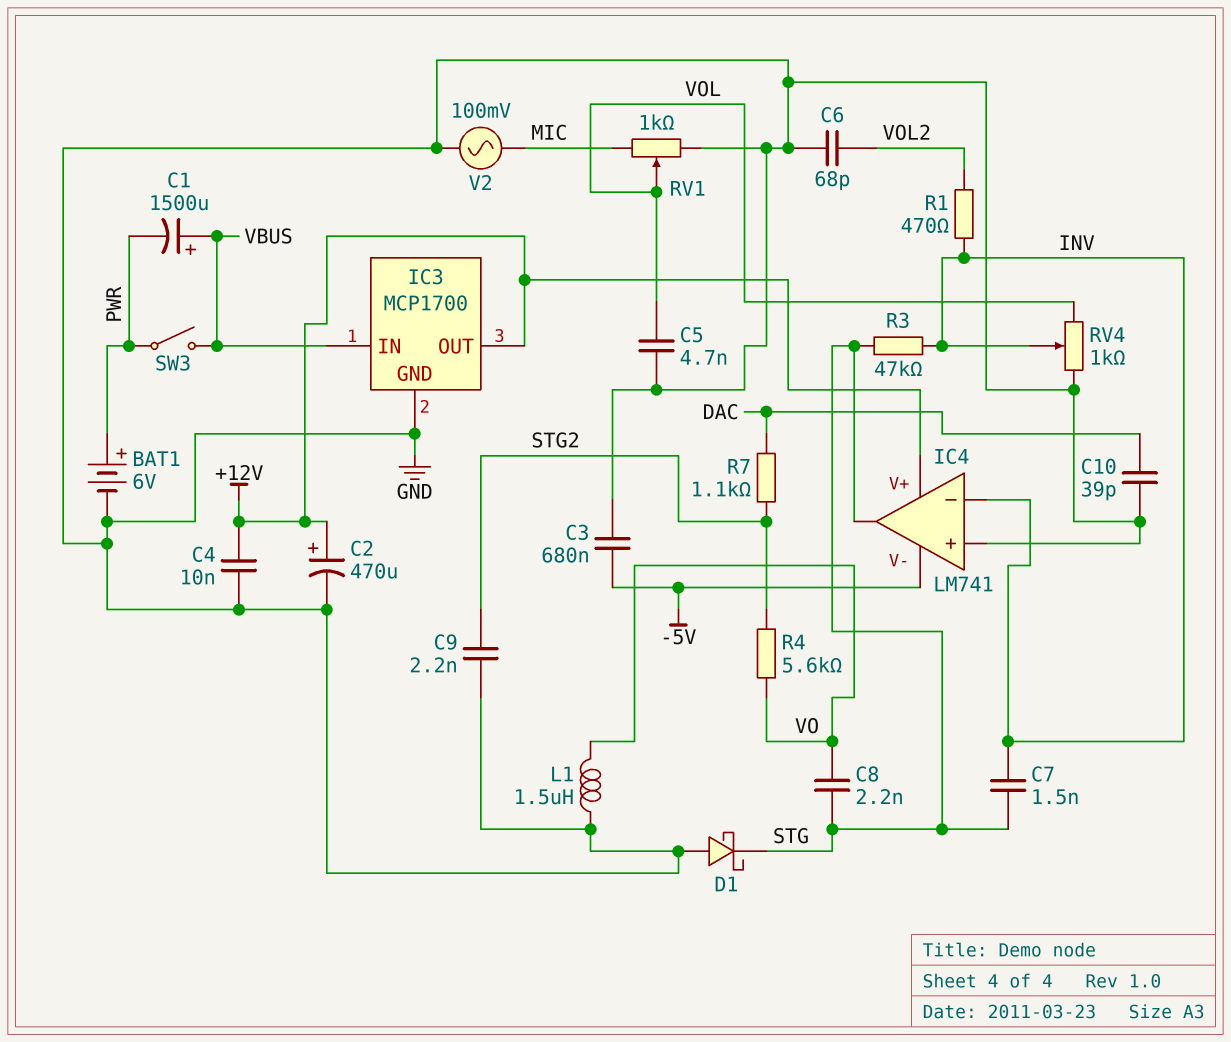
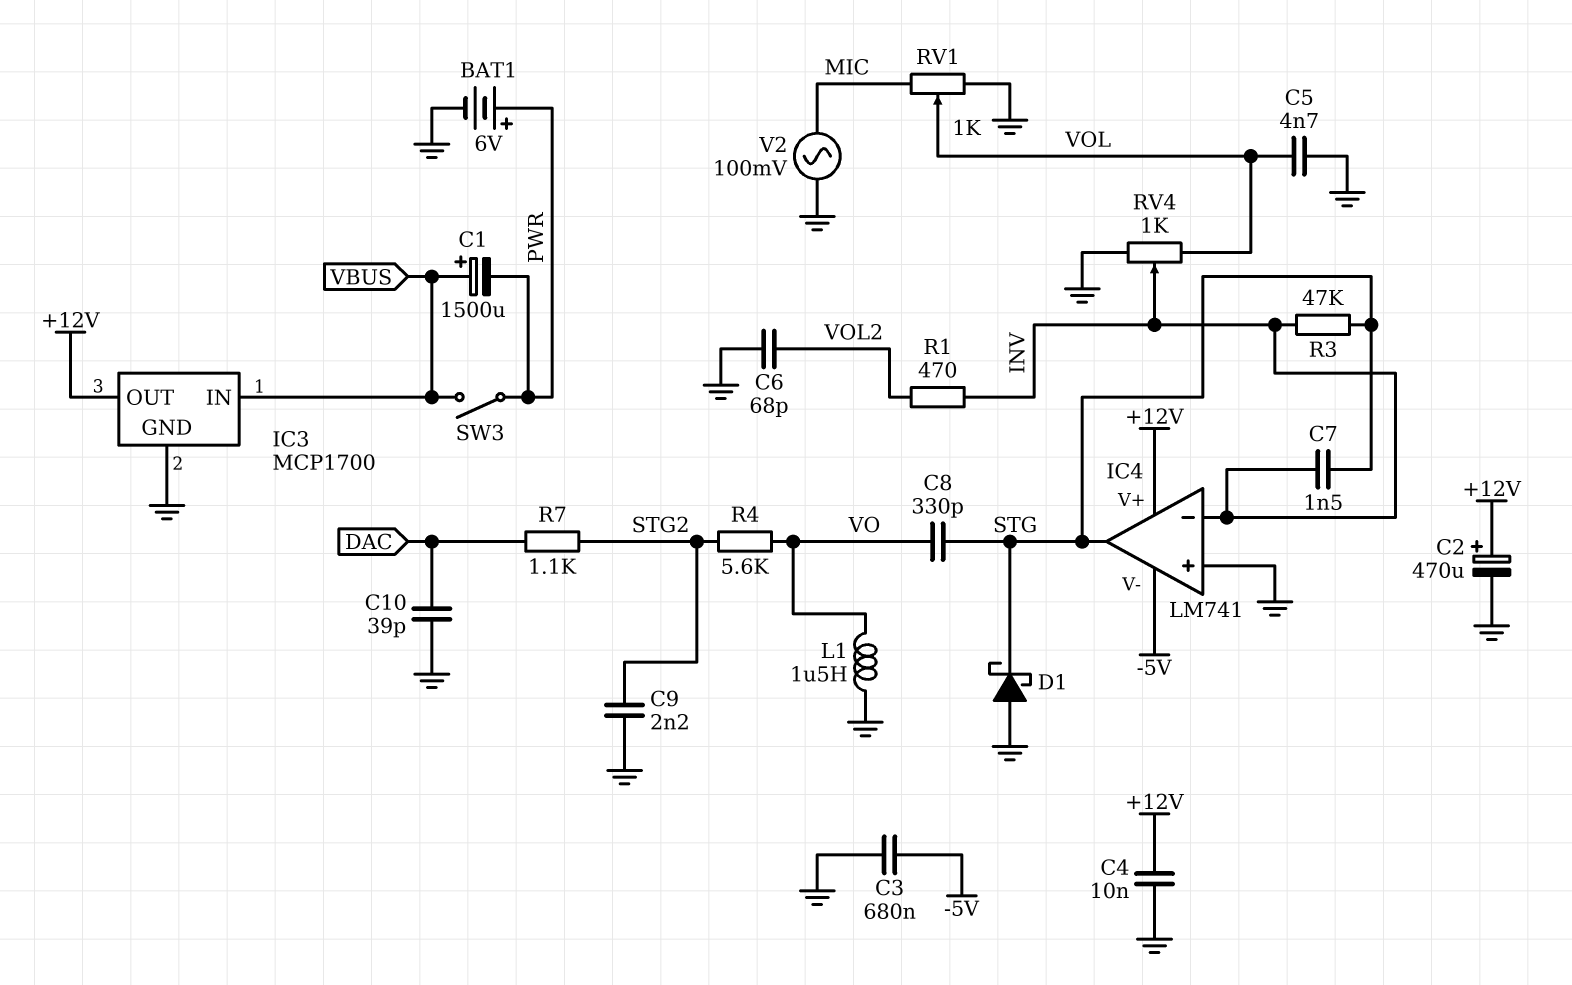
C8: 2.2nF (STG, VO) -> 330pF (STG, VO)

